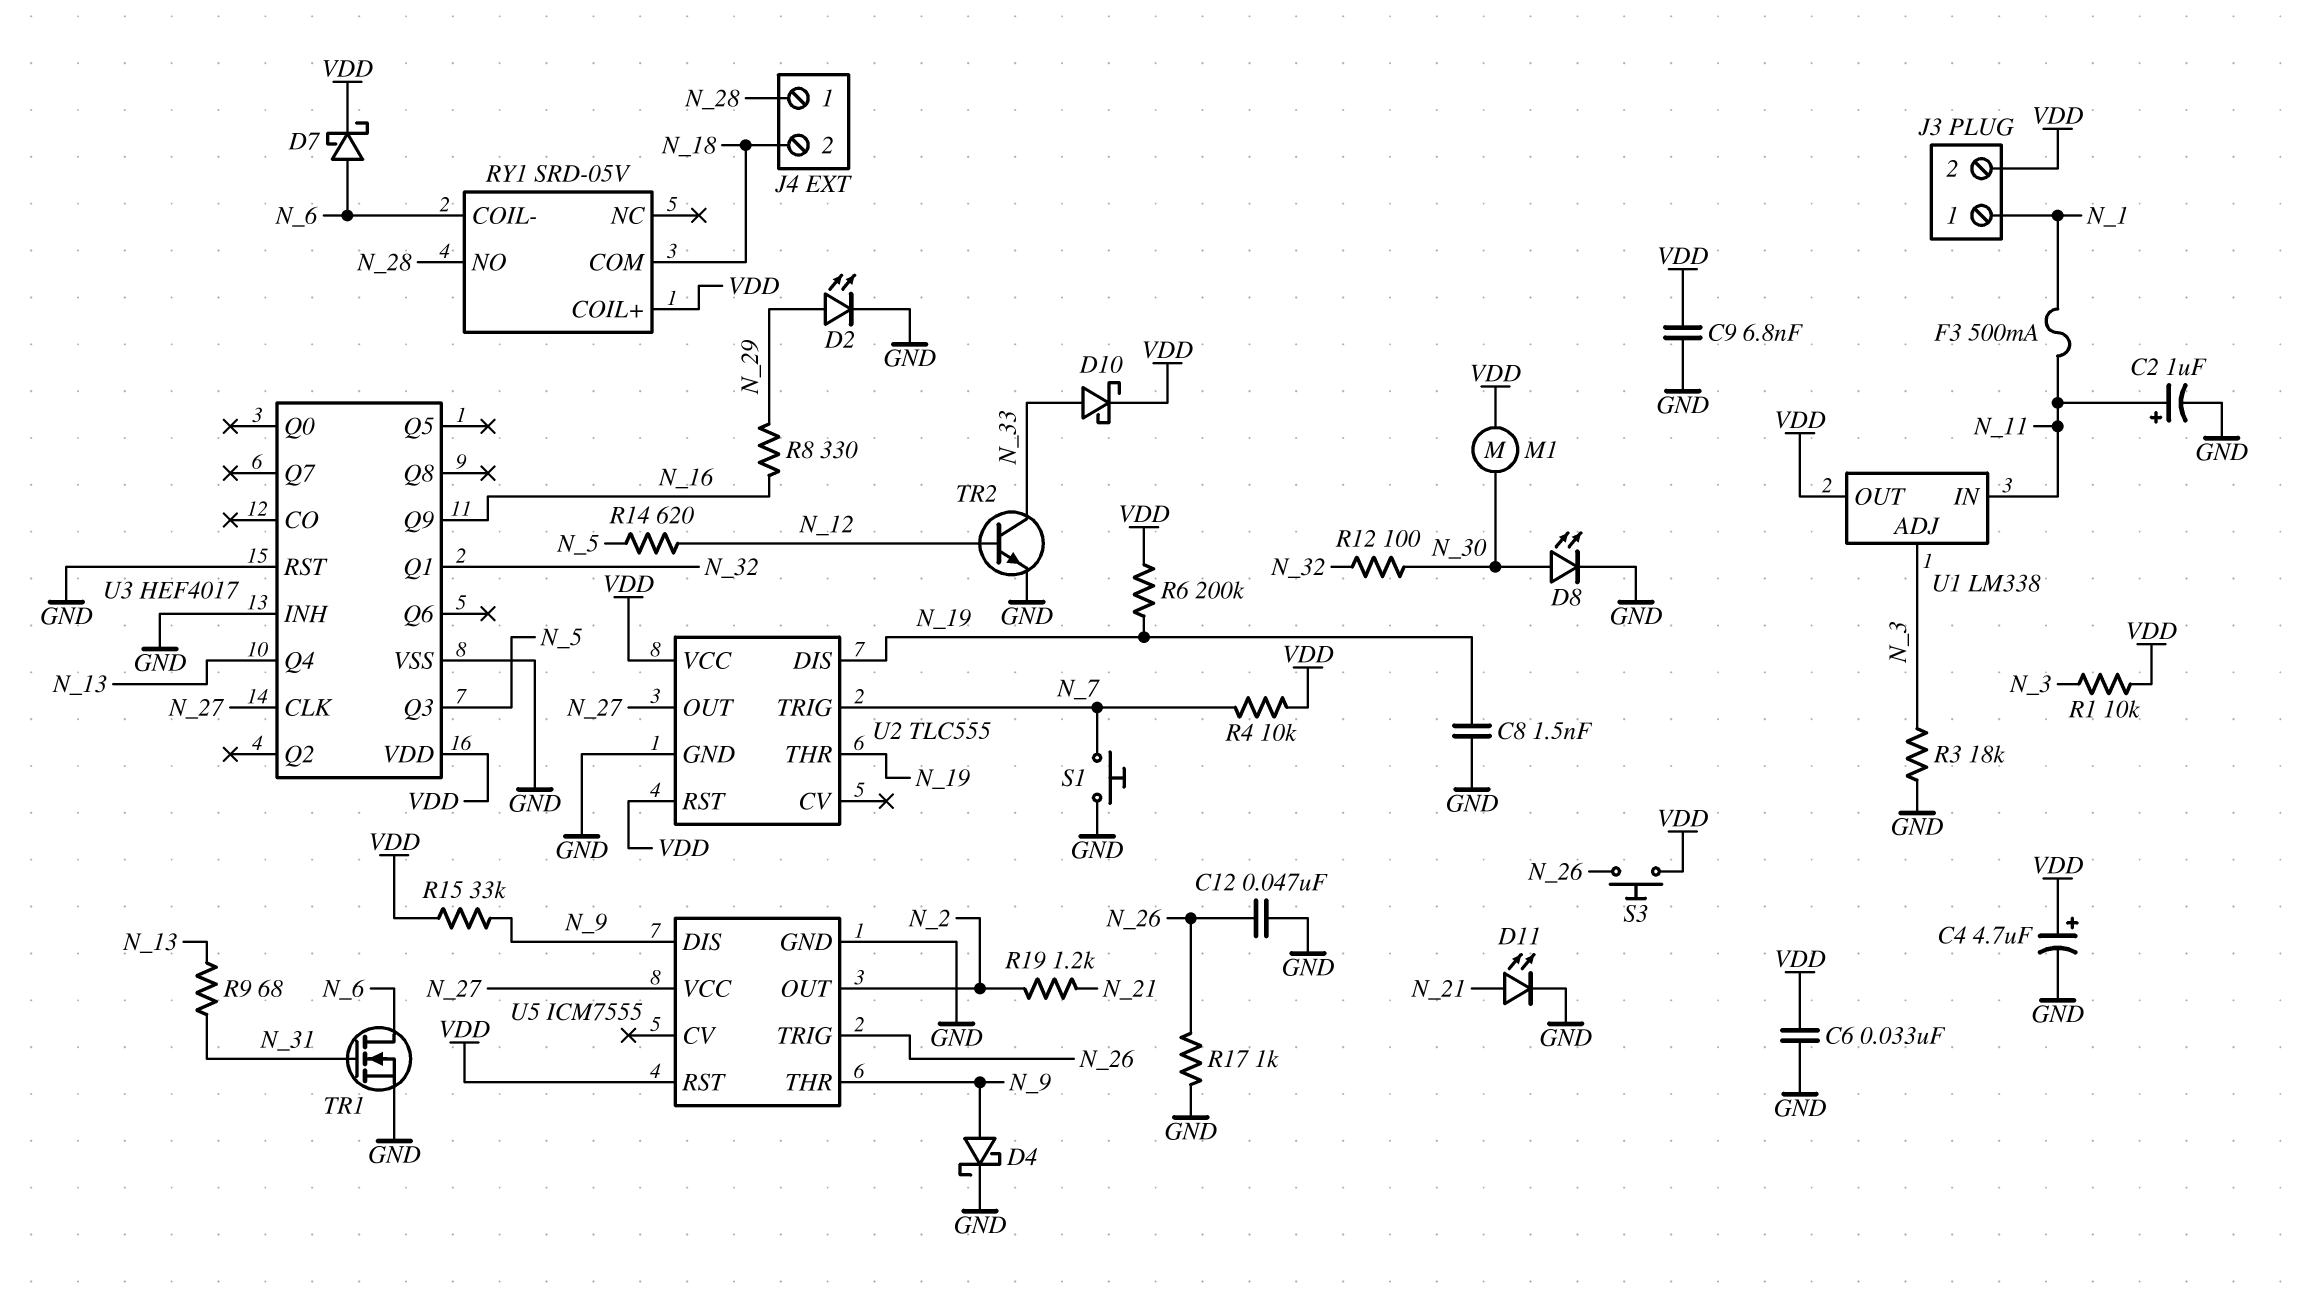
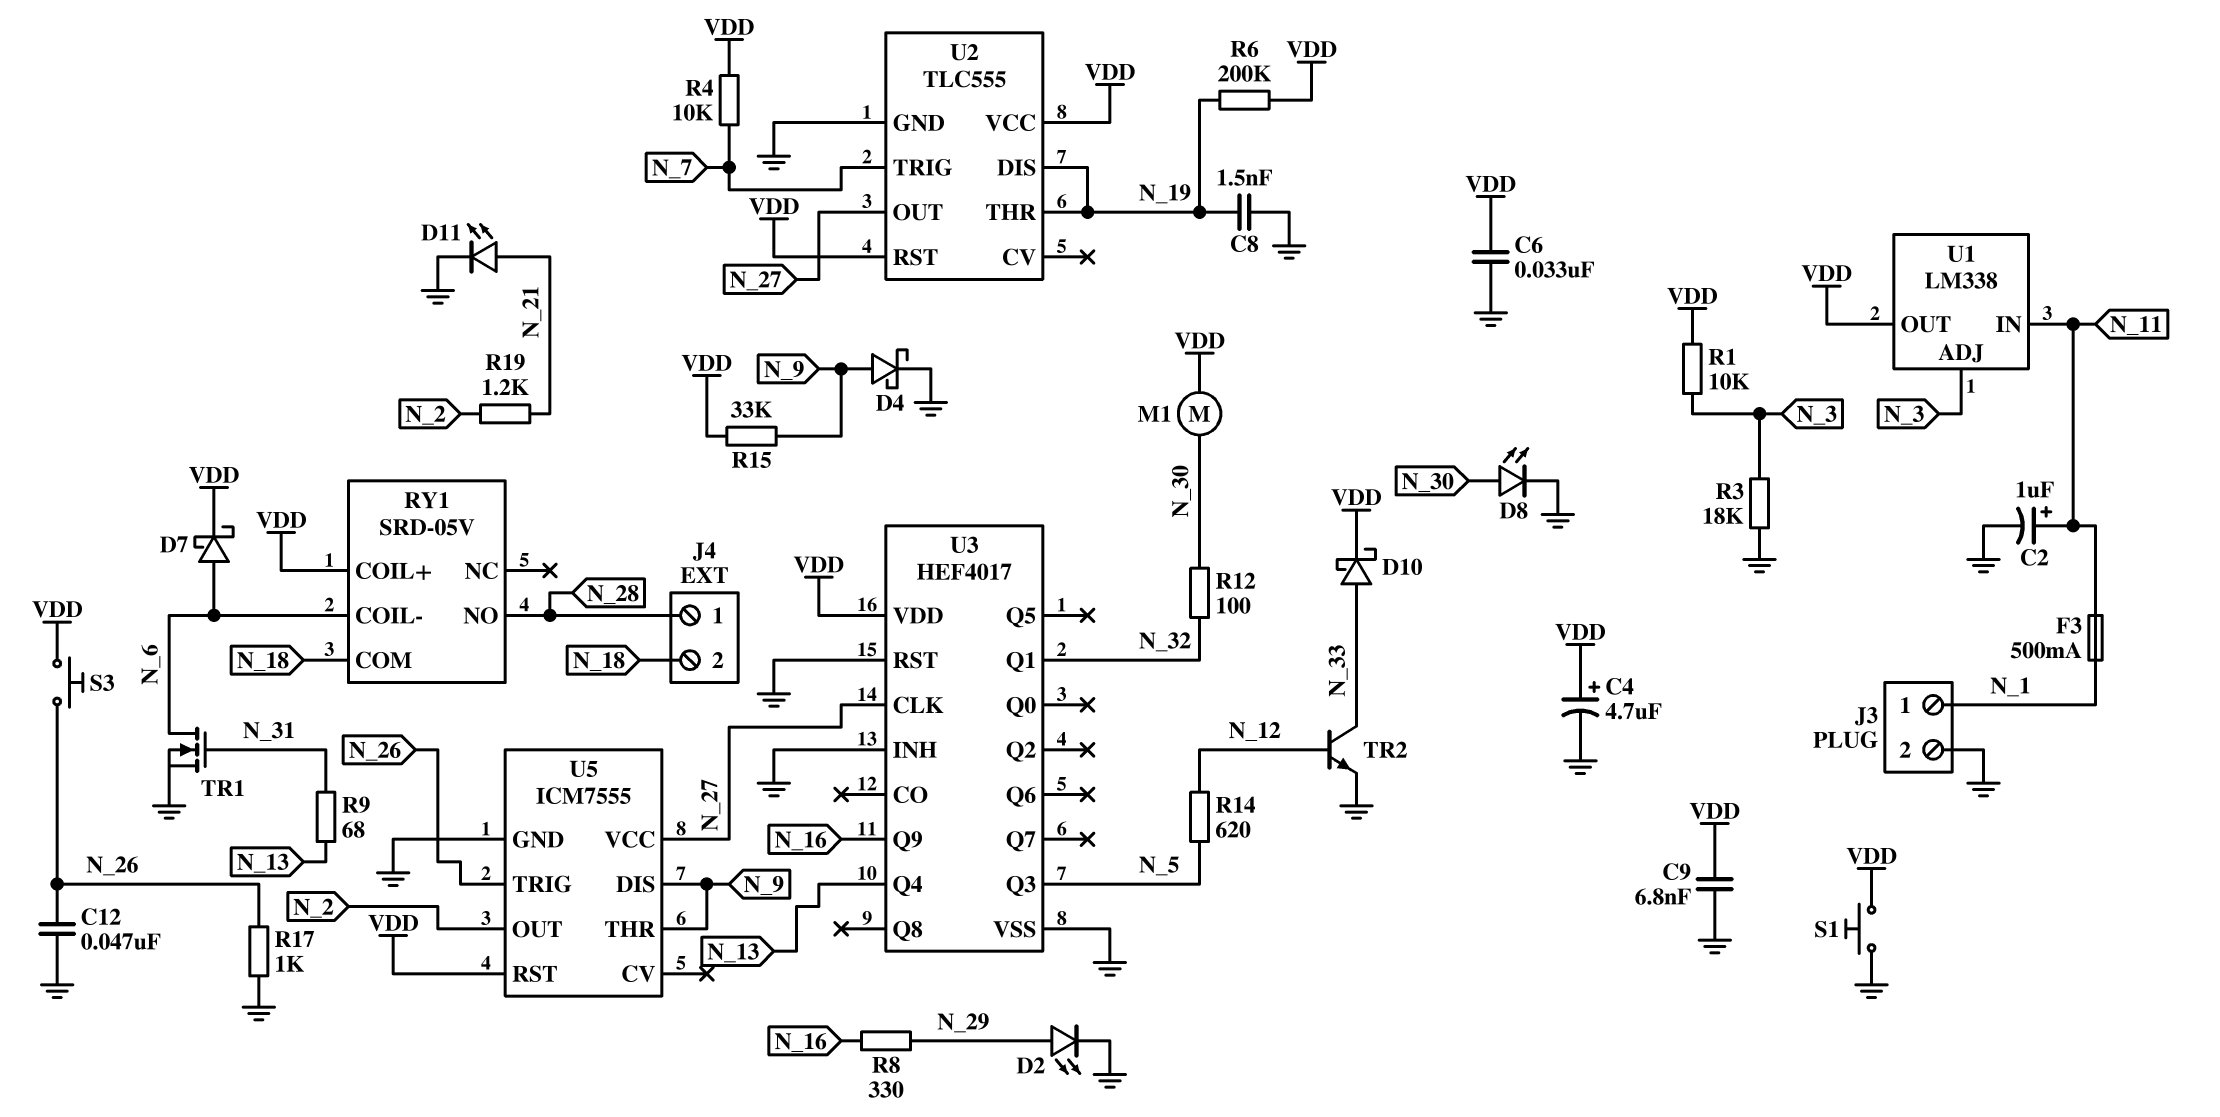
J3 pin 2: VDD -> GND
S1: button (GND, N_7) -> button (GND, VDD)

